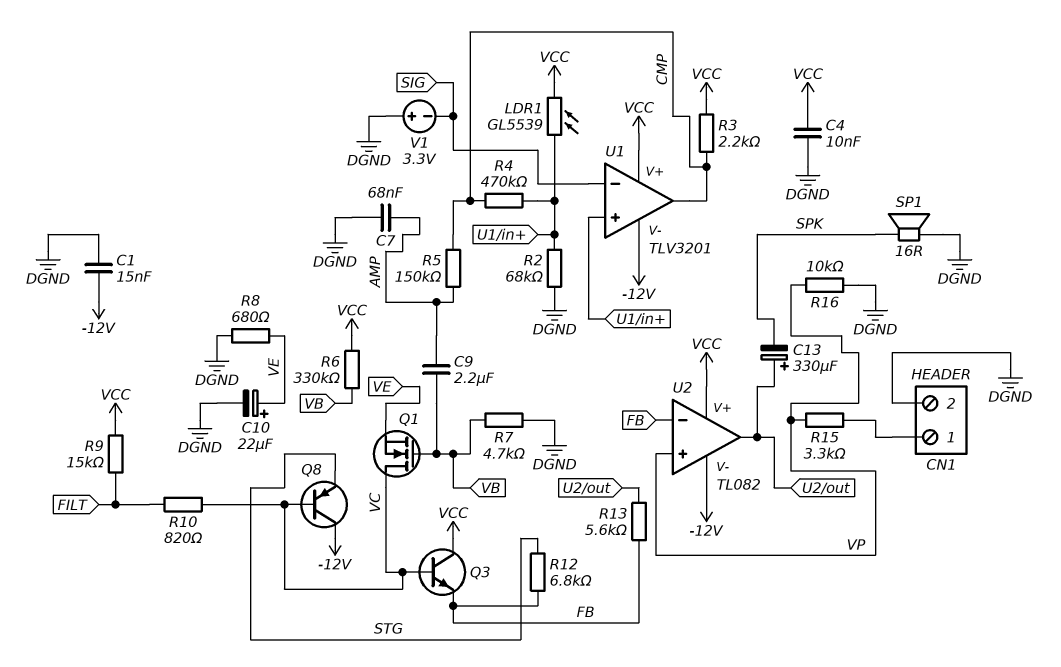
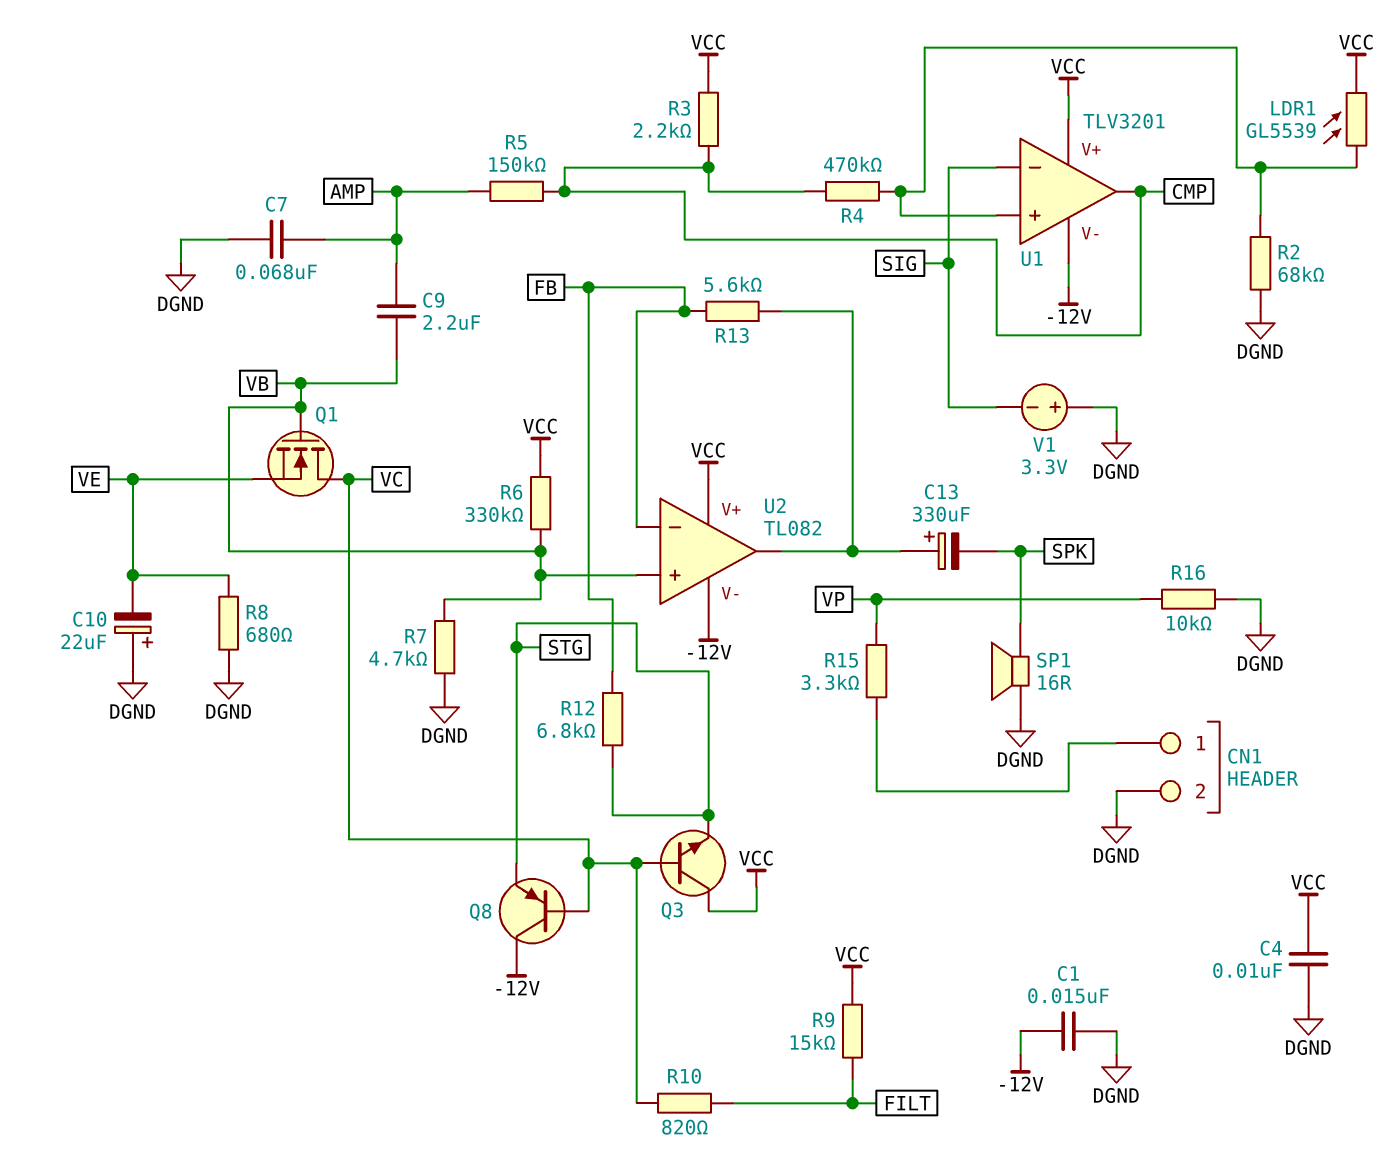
C10: 22uF (plus VE, minus DGND) -> 22uF (plus DGND, minus VE)
Q3: NPN (B VC, C VCC, E FB) -> NPN (B VC, C VCC, E STG)
U2 pin in+: VP -> VB

